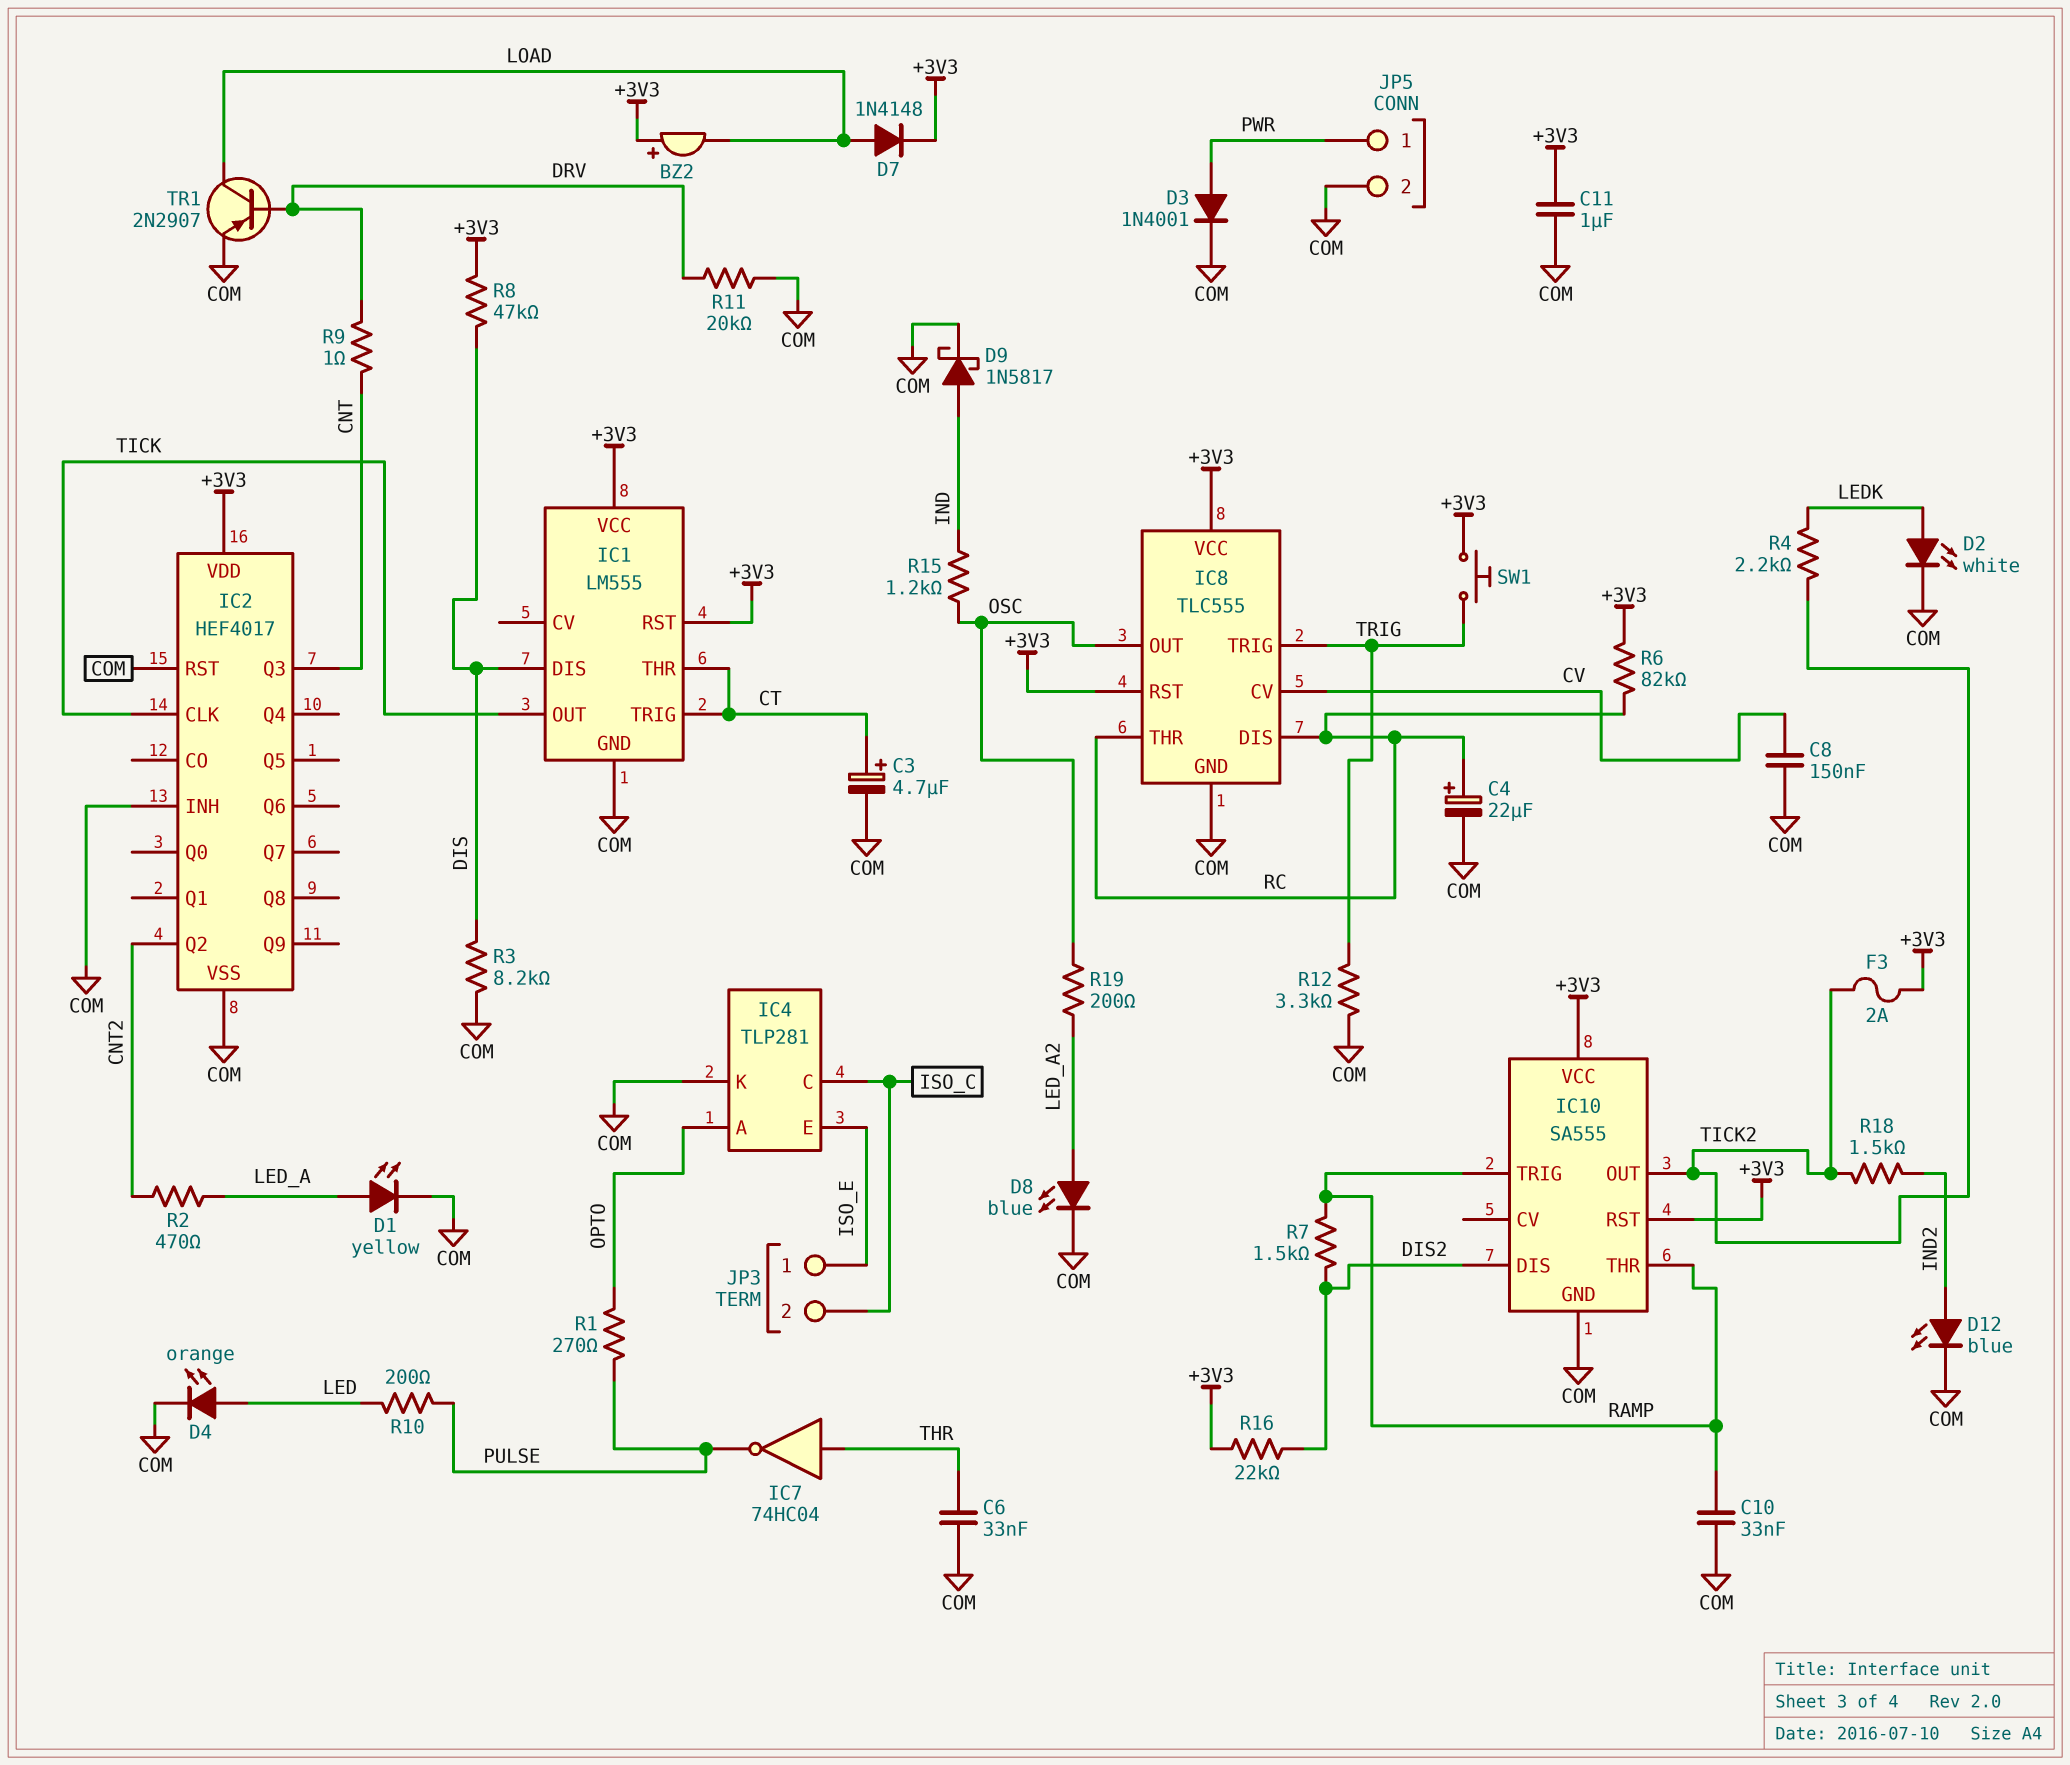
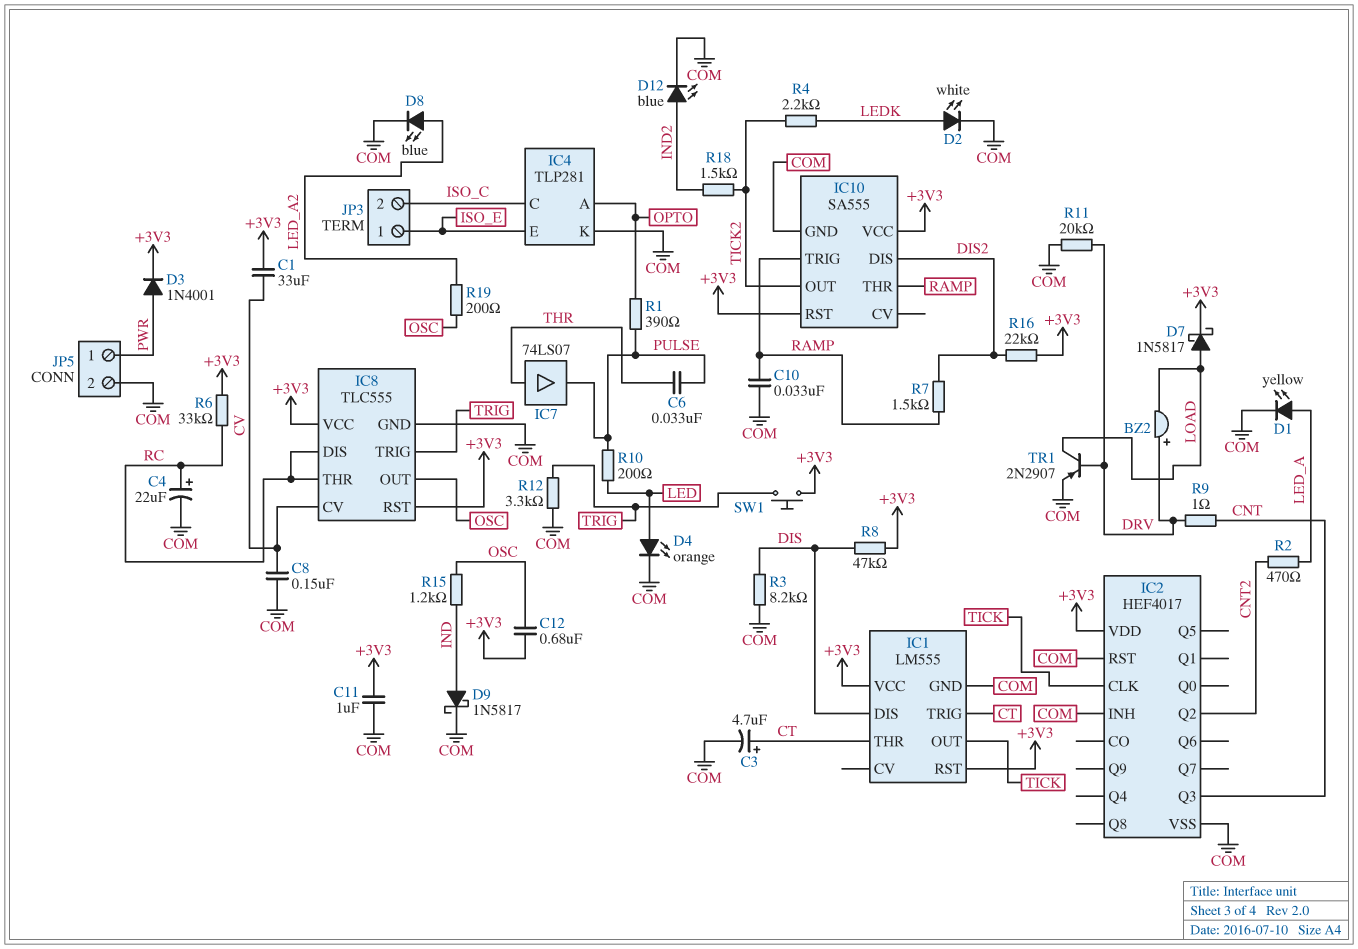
BZ2: buzzer (plus +3V3, minus LOAD) -> buzzer (plus DRV, minus LOAD)
C1: none -> 33uF (+3V3, CV)
C6: 33nF (COM, THR) -> 33nF (PULSE, THR)
C12: none -> 680nF (+3V3, OSC)
D3: diode 1N4001 (A PWR, K COM) -> diode 1N4001 (A PWR, K +3V3)
D7: diode 1N4148 (A LOAD, K +3V3) -> schottky 1N5817 (A LOAD, K +3V3)
F3: 2A (+3V3, TICK2) -> none
IC7: NOT 74HC04 (in THR, out PULSE) -> buffer 74LS07 (in THR, out PULSE)
R1: 270 (OPTO, PULSE) -> 390 (OPTO, PULSE)
R6: 82k (+3V3, RC) -> 33k (+3V3, RC)

